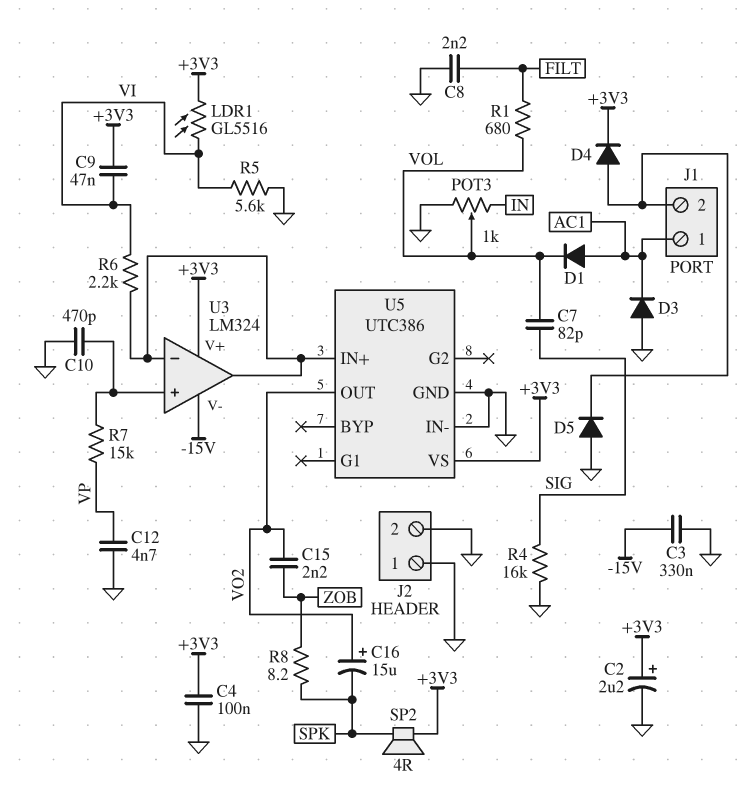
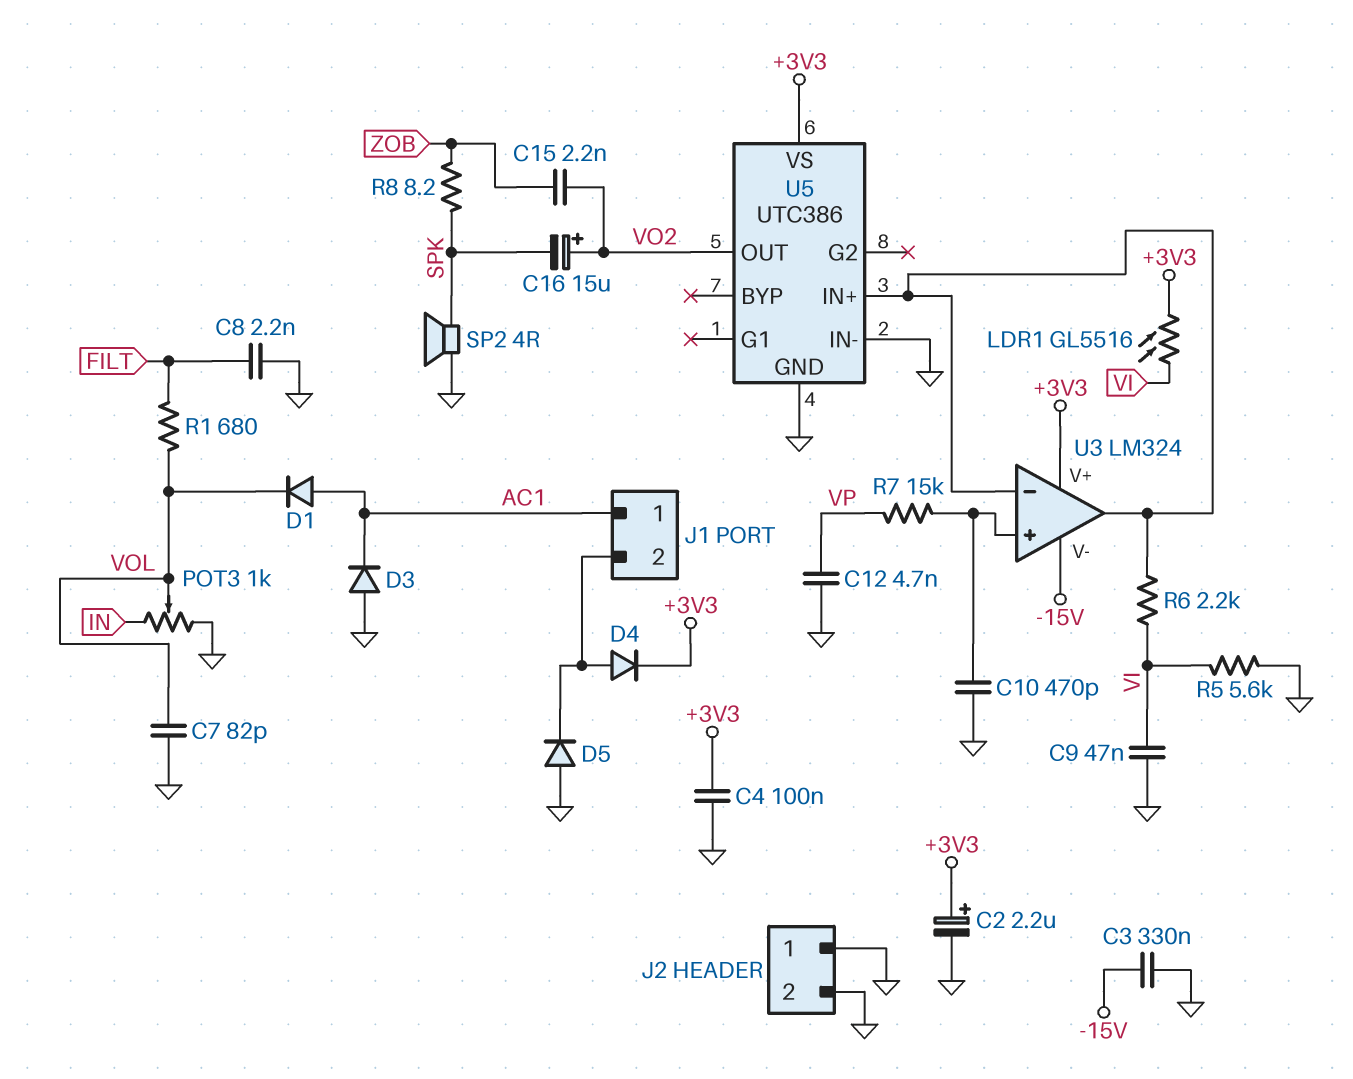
C7: 82pF (SIG, VOL) -> 82pF (GND, VOL)
C9: 47nF (+3V3, VI) -> 47nF (GND, VI)
R4: 16k (GND, SIG) -> none
SP2: speaker 4R (+3V3, SPK) -> speaker 4R (GND, SPK)

